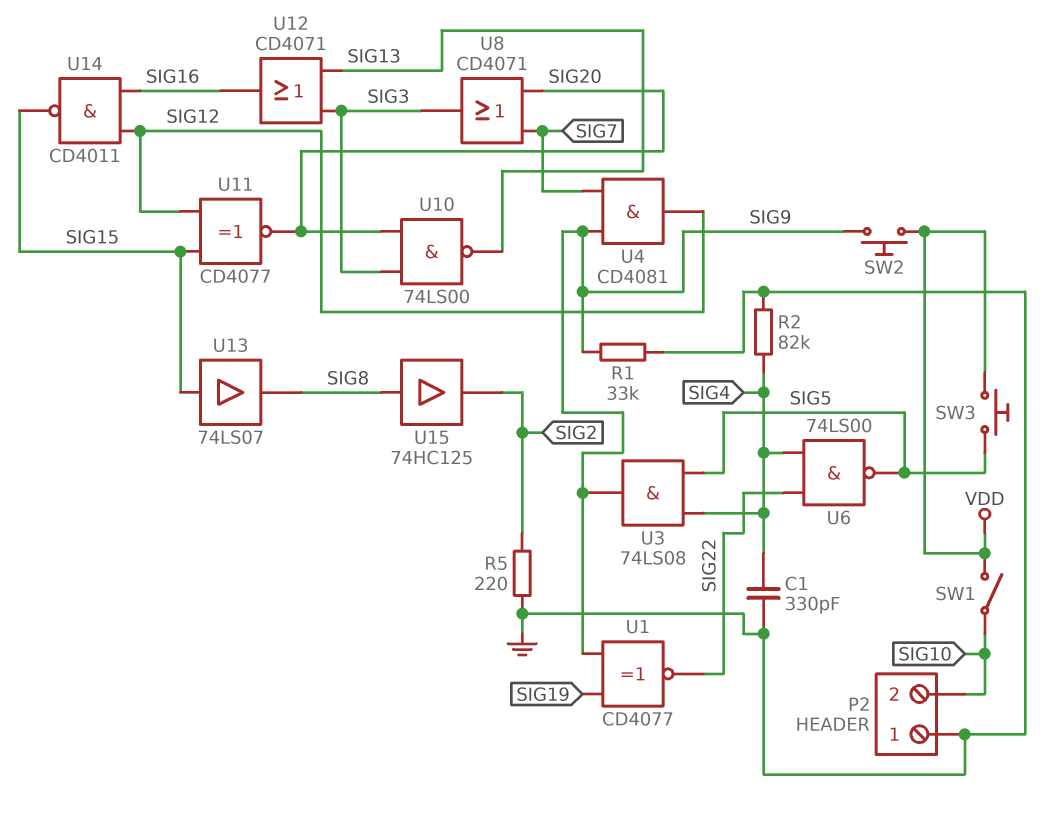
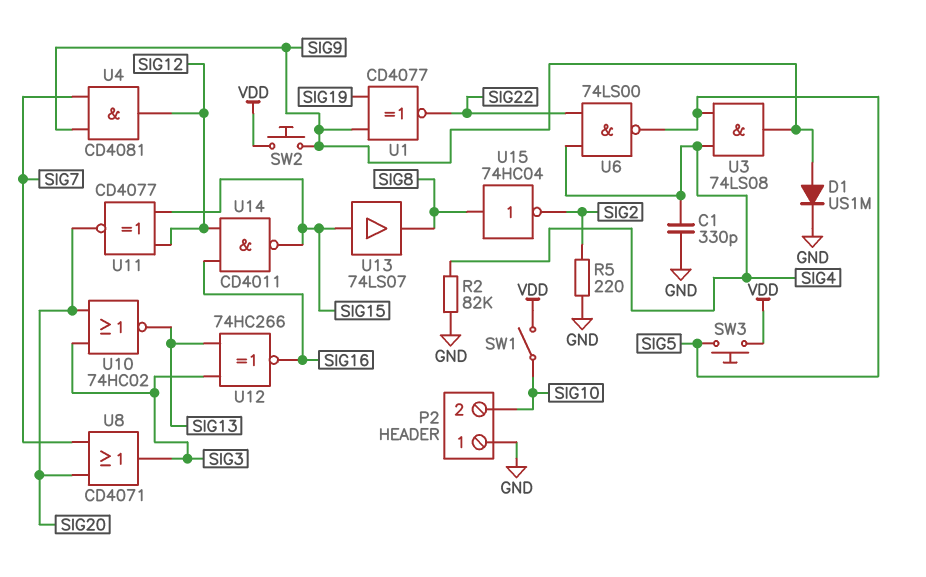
D1: none -> diode US1M (A SIG9, K GND)
R1: 33k (GND, SIG9) -> none
U10: NAND 74LS00 (in SIG3, in SIG20, out SIG13) -> NOR 74HC02 (in SIG3, in SIG20, out SIG13)
U12: OR CD4071 (in SIG3, in SIG13, out SIG16) -> XNOR 74HC266 (in SIG3, in SIG13, out SIG16)
U15: buffer 74HC125 (in SIG8, out SIG2) -> NOT 74HC04 (in SIG8, out SIG2)

